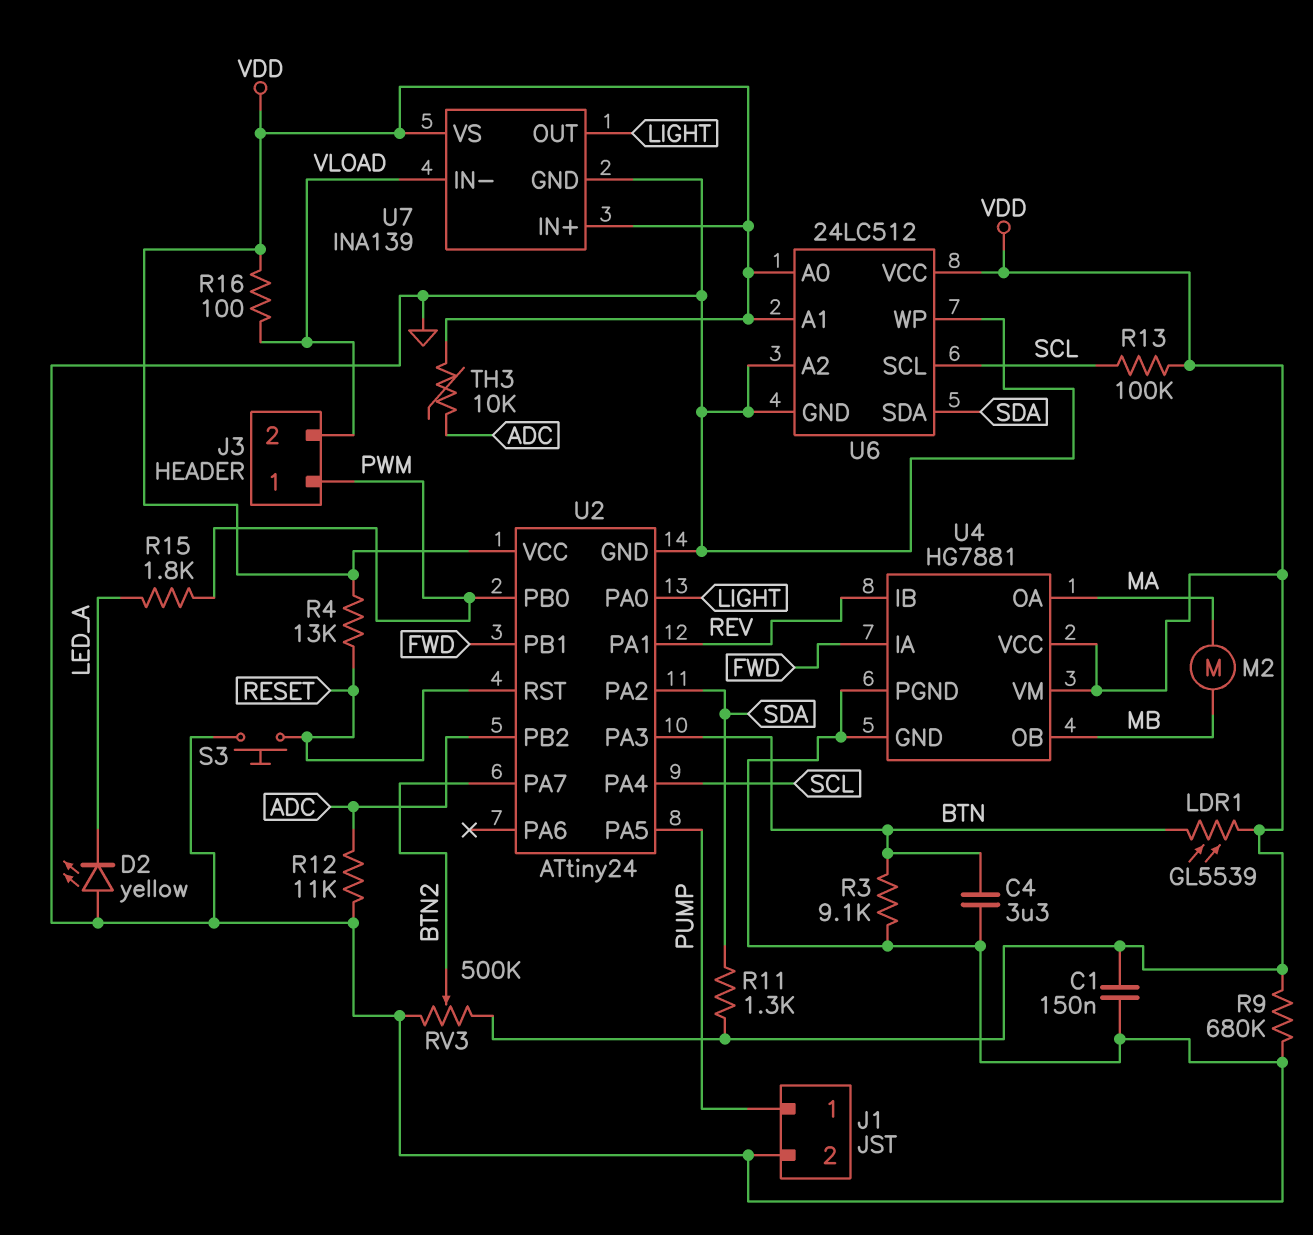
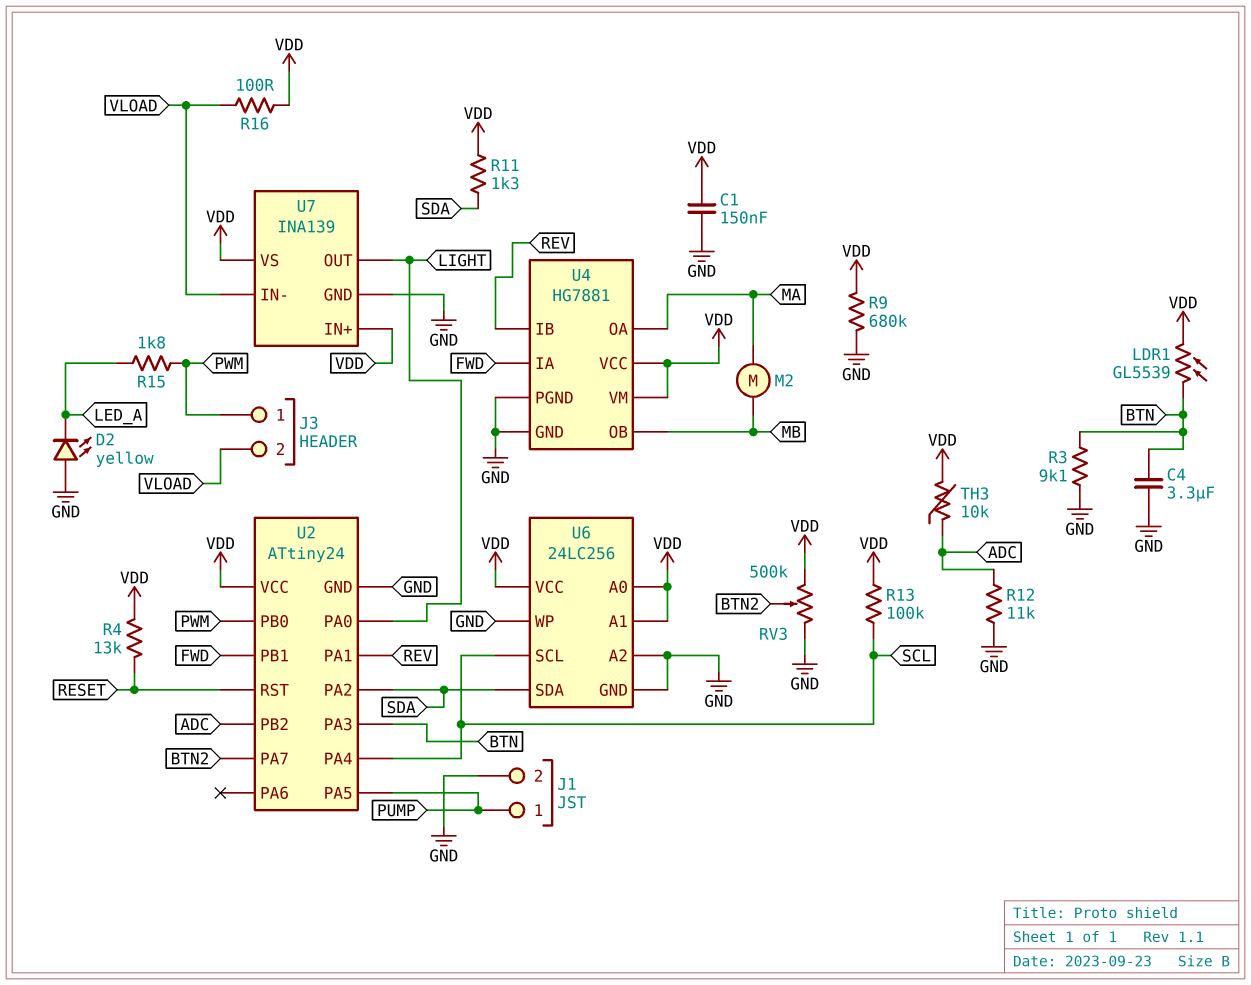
S3: button (GND, RESET) -> none
U6: 24LC512 -> 24LC256

